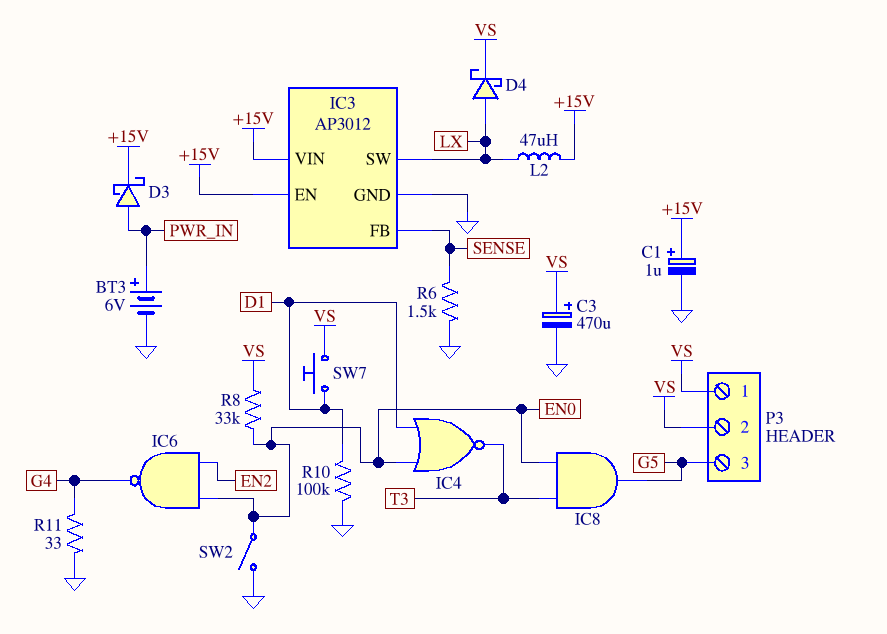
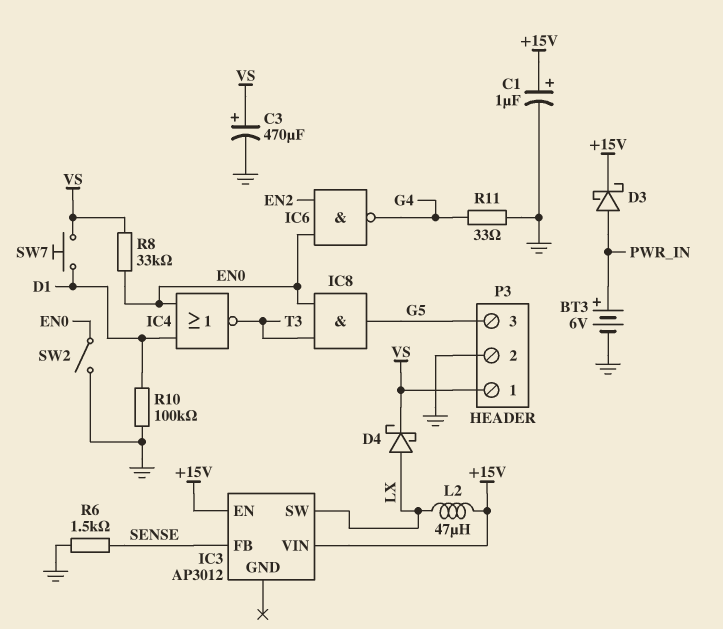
IC3 pin GND: GND -> none
P3 pin 2: VS -> GND

